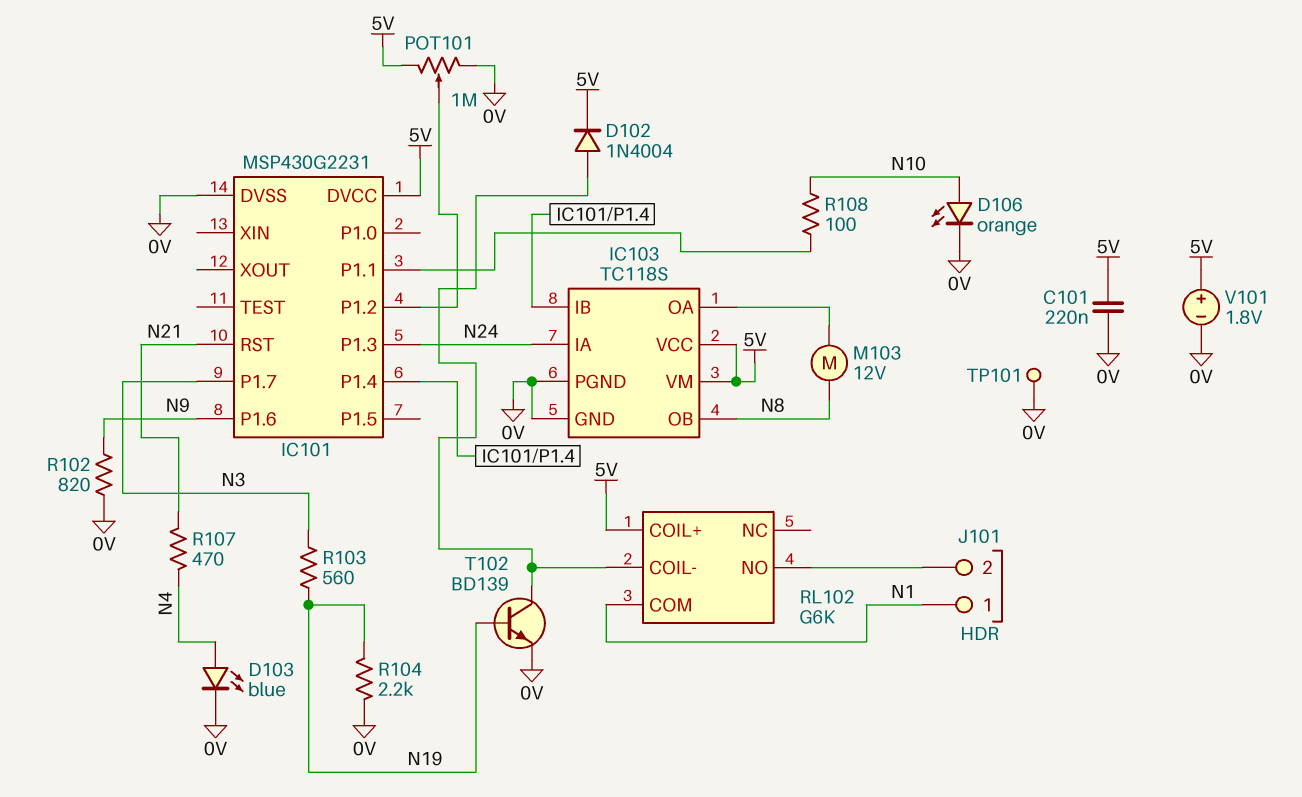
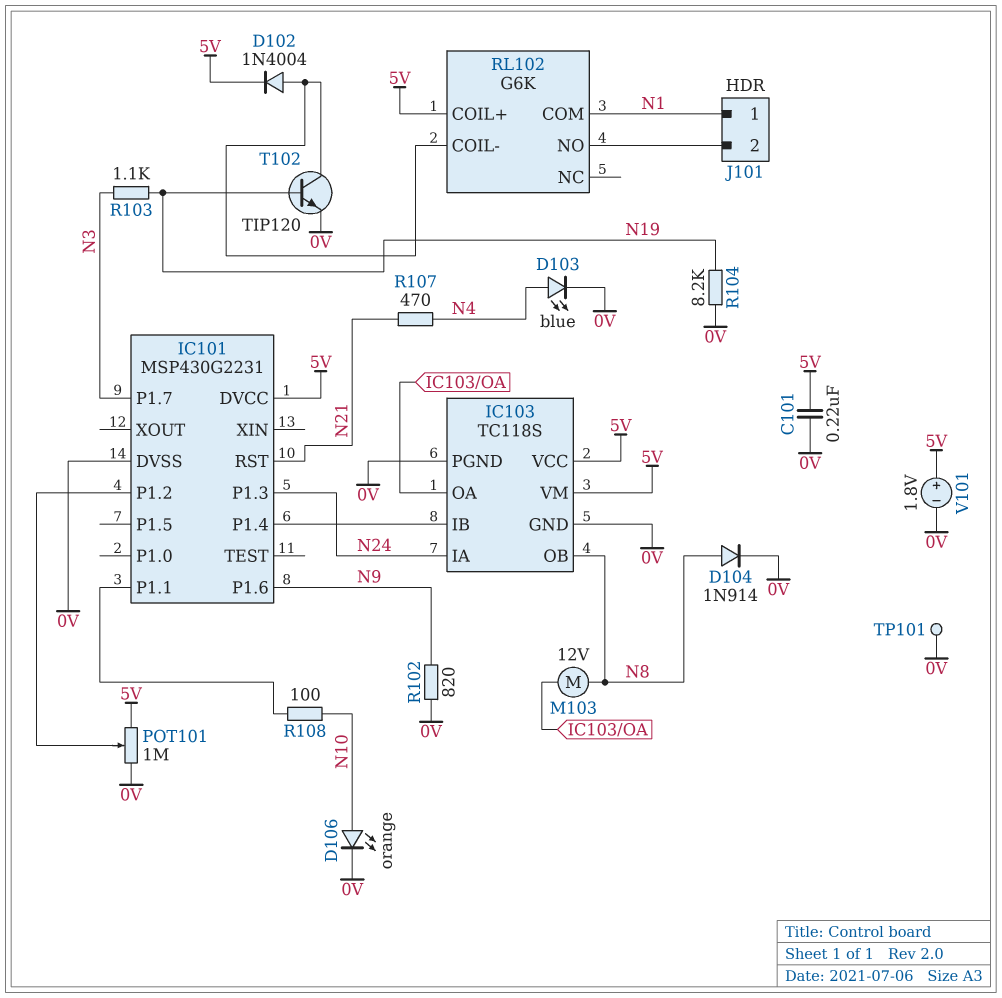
D104: none -> diode 1N914 (A N8, K 0V)
R103: 560 (N3, N19) -> 1.1k (N3, N19)
R104: 2.2k (0V, N19) -> 8.2k (0V, N19)
T102: NPN BD139 (B N19, C RL102/COIL-, E 0V) -> NPN TIP120 (B N19, C RL102/COIL-, E 0V)

